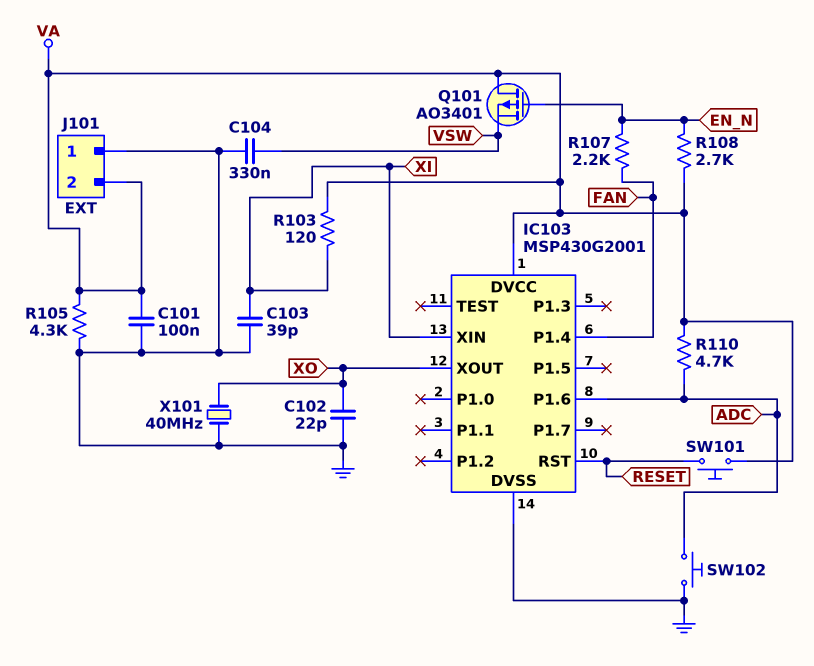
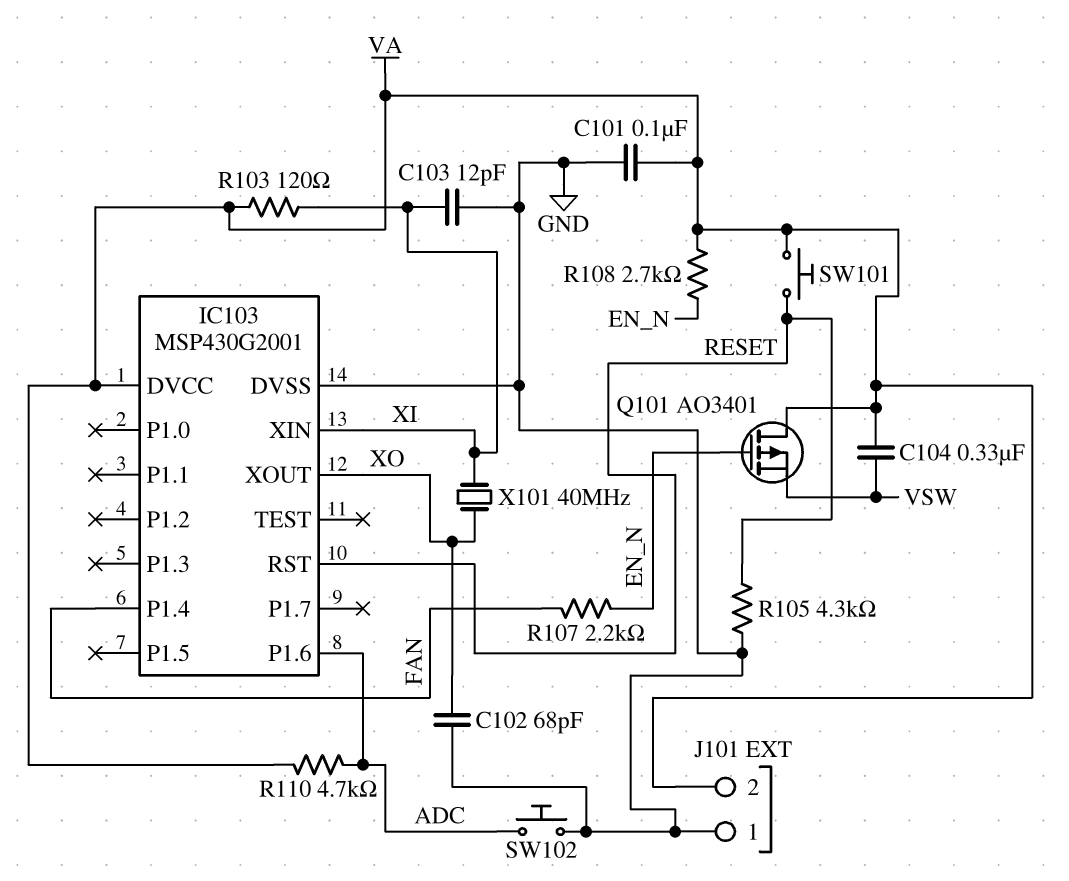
C102: 22pF (GND, XO) -> 68pF (GND, XO)
C103: 39pF (GND, XI) -> 12pF (GND, XI)
C104: 330nF (GND, VSW) -> 330nF (VA, VSW)
R105: 4.3k (GND, VA) -> 4.3k (GND, RESET)
X101: 40MHz (GND, XO) -> 40MHz (XI, XO)

